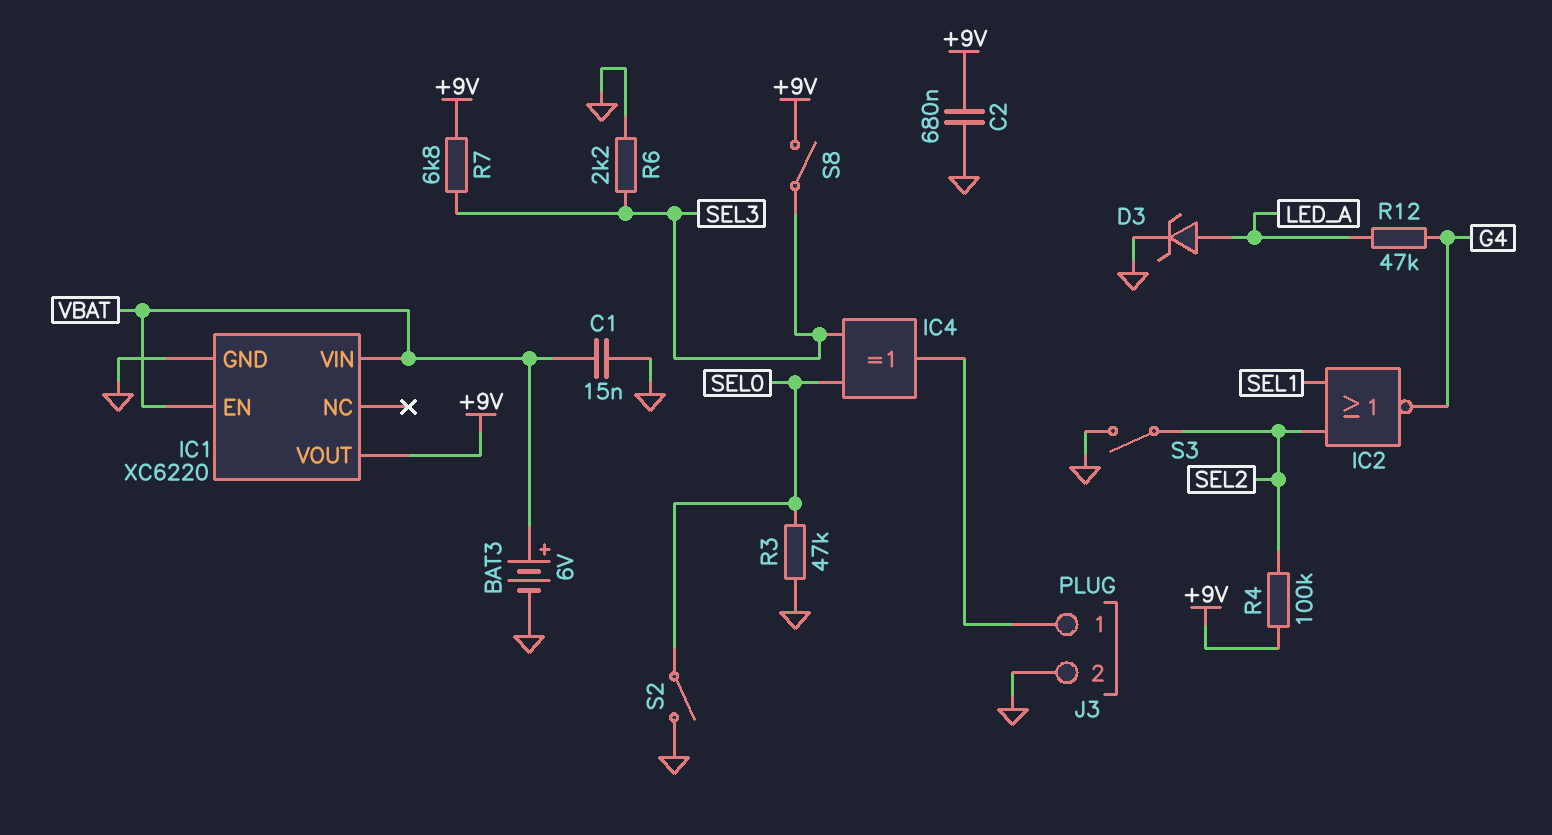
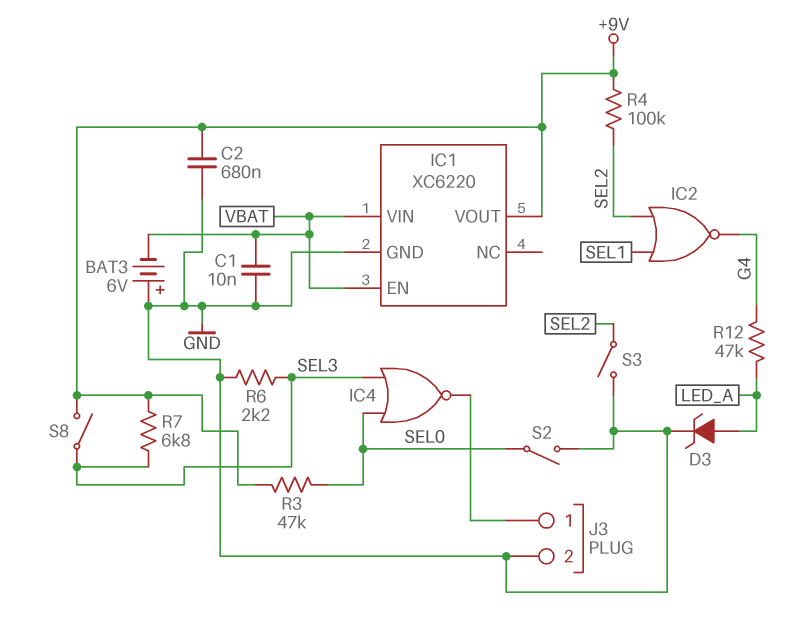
BAT3: 6V (plus VBAT, minus GND) -> 6V (plus GND, minus VBAT)
C1: 15nF (GND, VBAT) -> 10nF (GND, VBAT)
IC4: XOR (in SEL0, in SEL3, out J3/1) -> NOR (in SEL0, in SEL3, out J3/1)
R3: 47k (GND, SEL0) -> 47k (+9V, SEL0)

